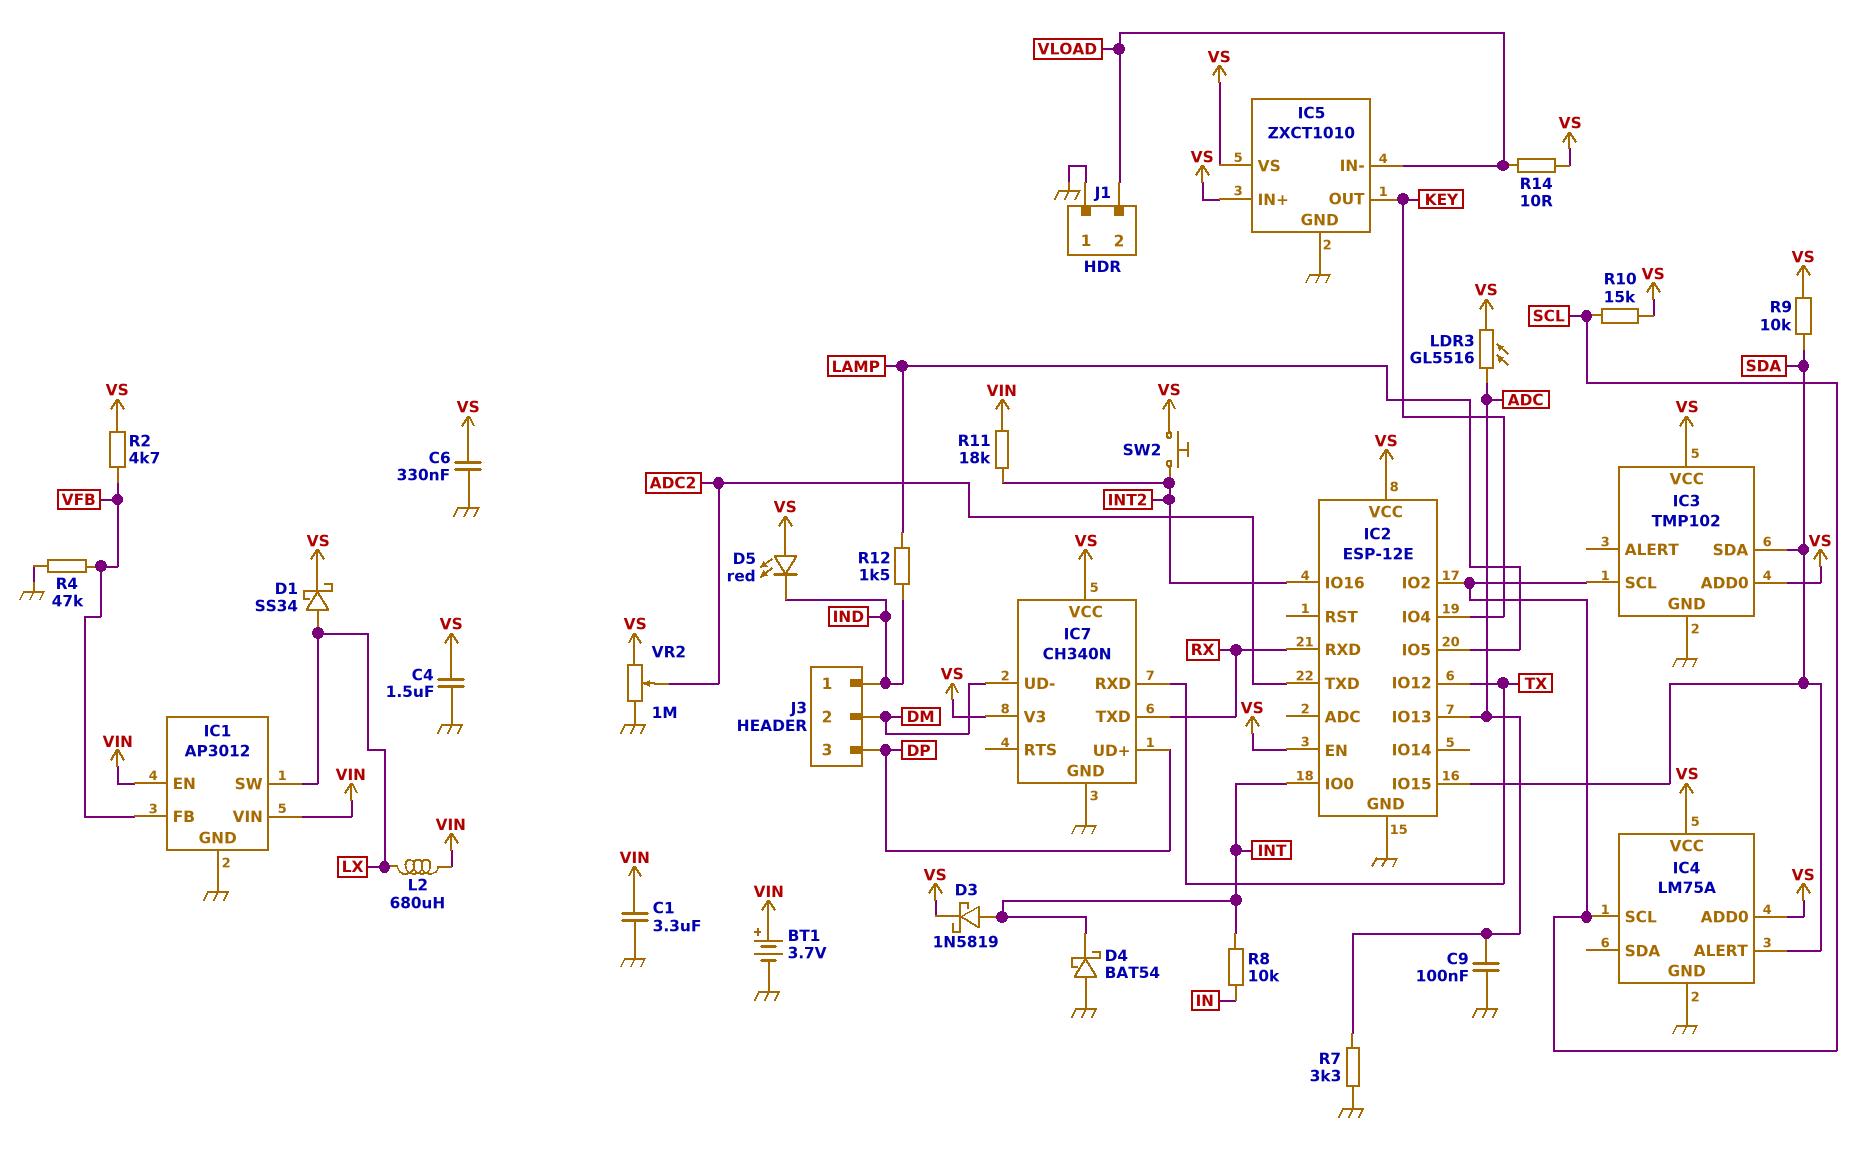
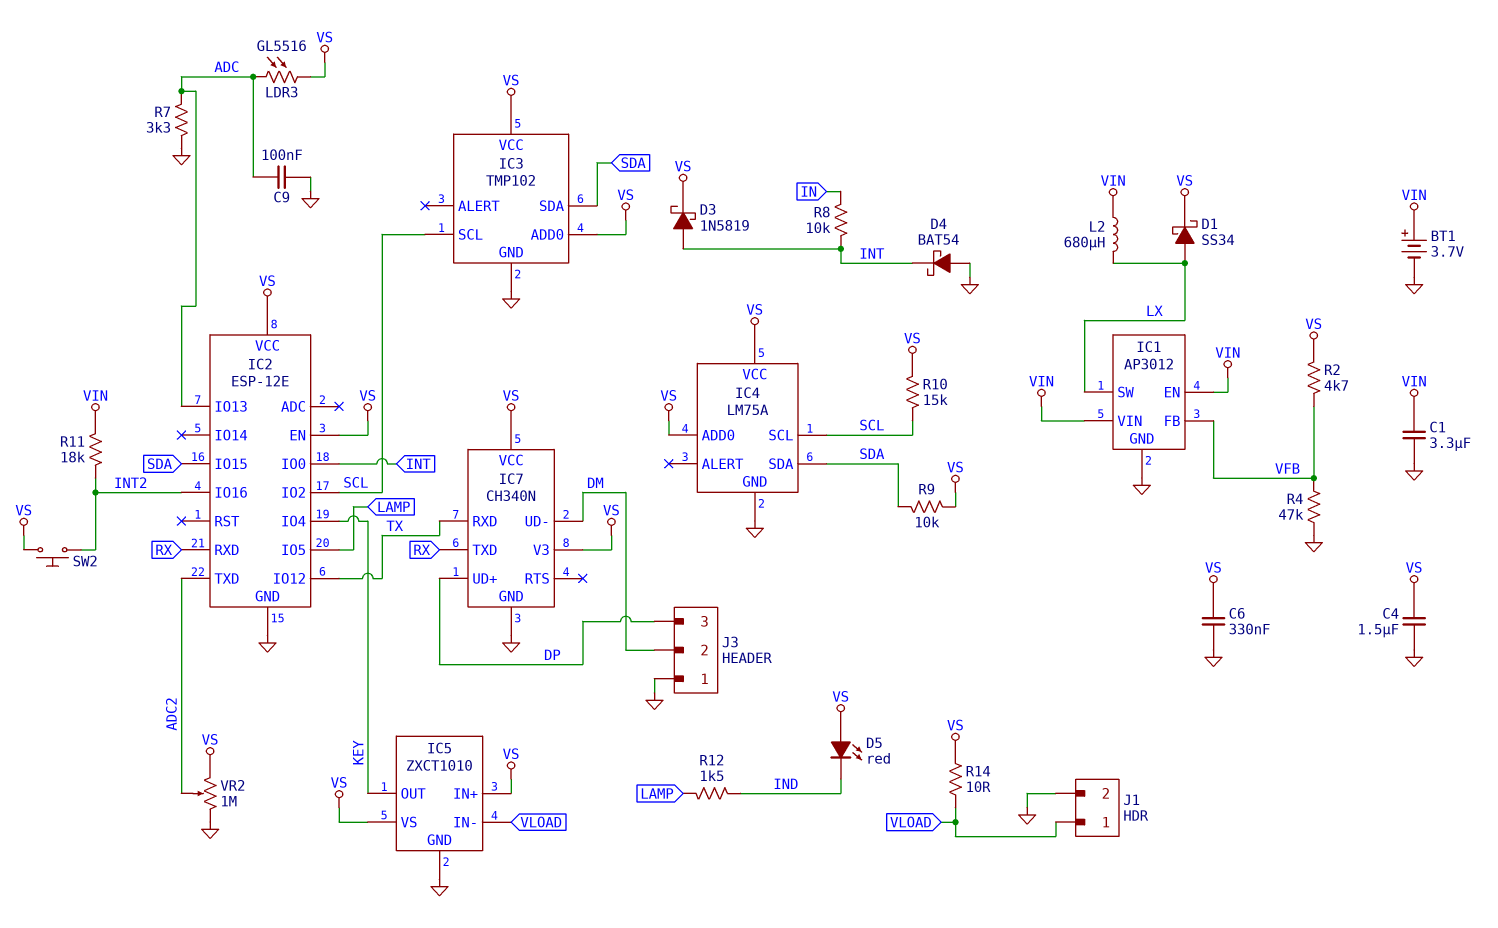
IC4 pin ALERT: SDA -> none
IC4 pin SDA: none -> SDA
J1 pin 1: GND -> VLOAD
J1 pin 2: VLOAD -> GND
J3 pin 1: IND -> GND

